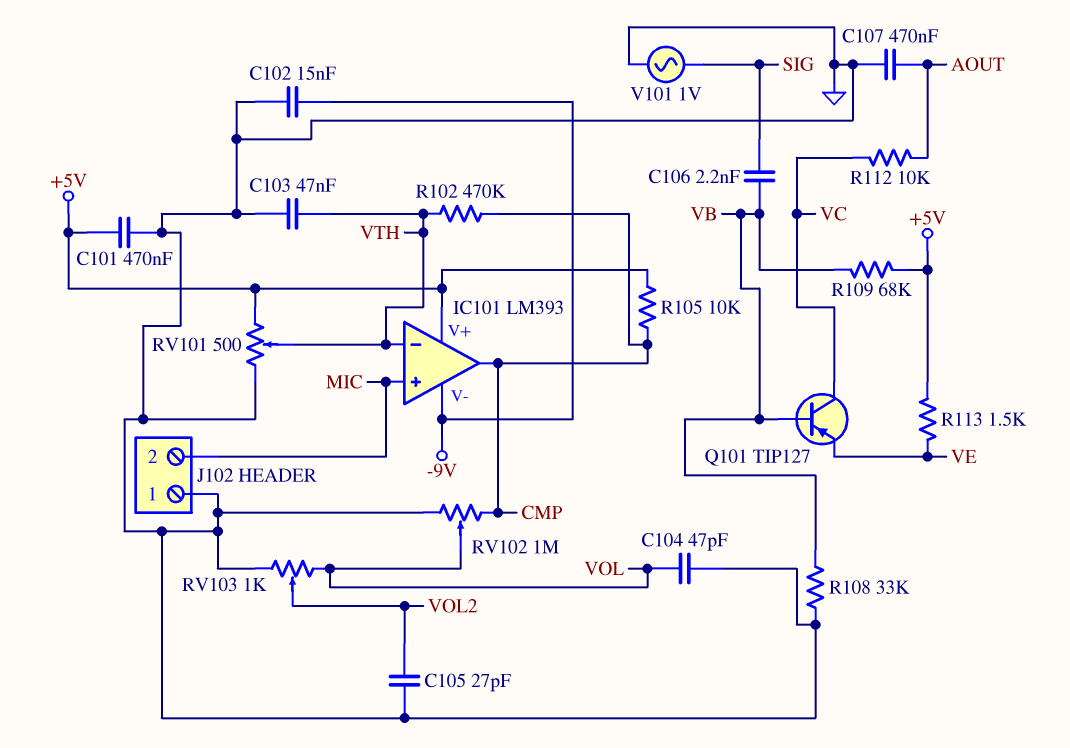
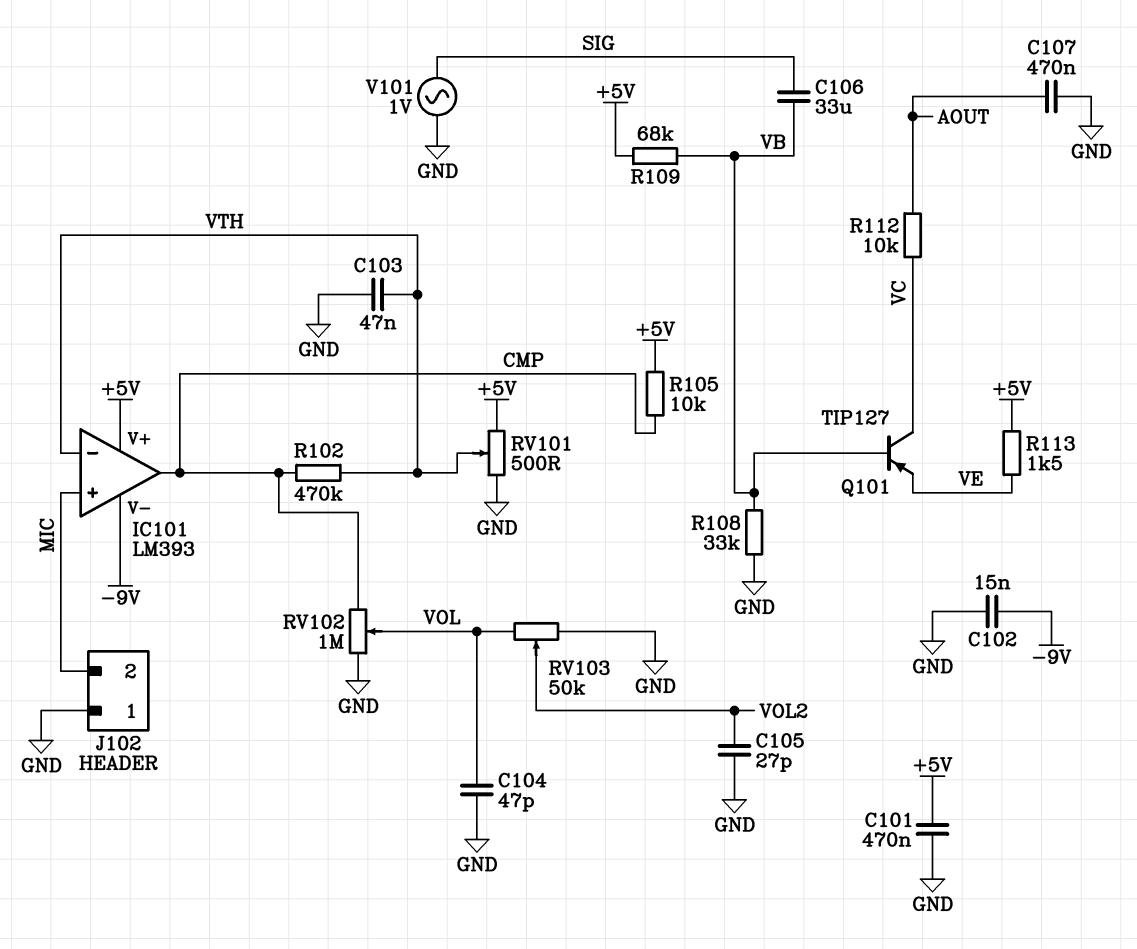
C106: 2.2nF (SIG, VB) -> 33uF (SIG, VB)
RV103: 1k (GND, VOL, wiper VOL2) -> 50k (GND, VOL, wiper VOL2)

